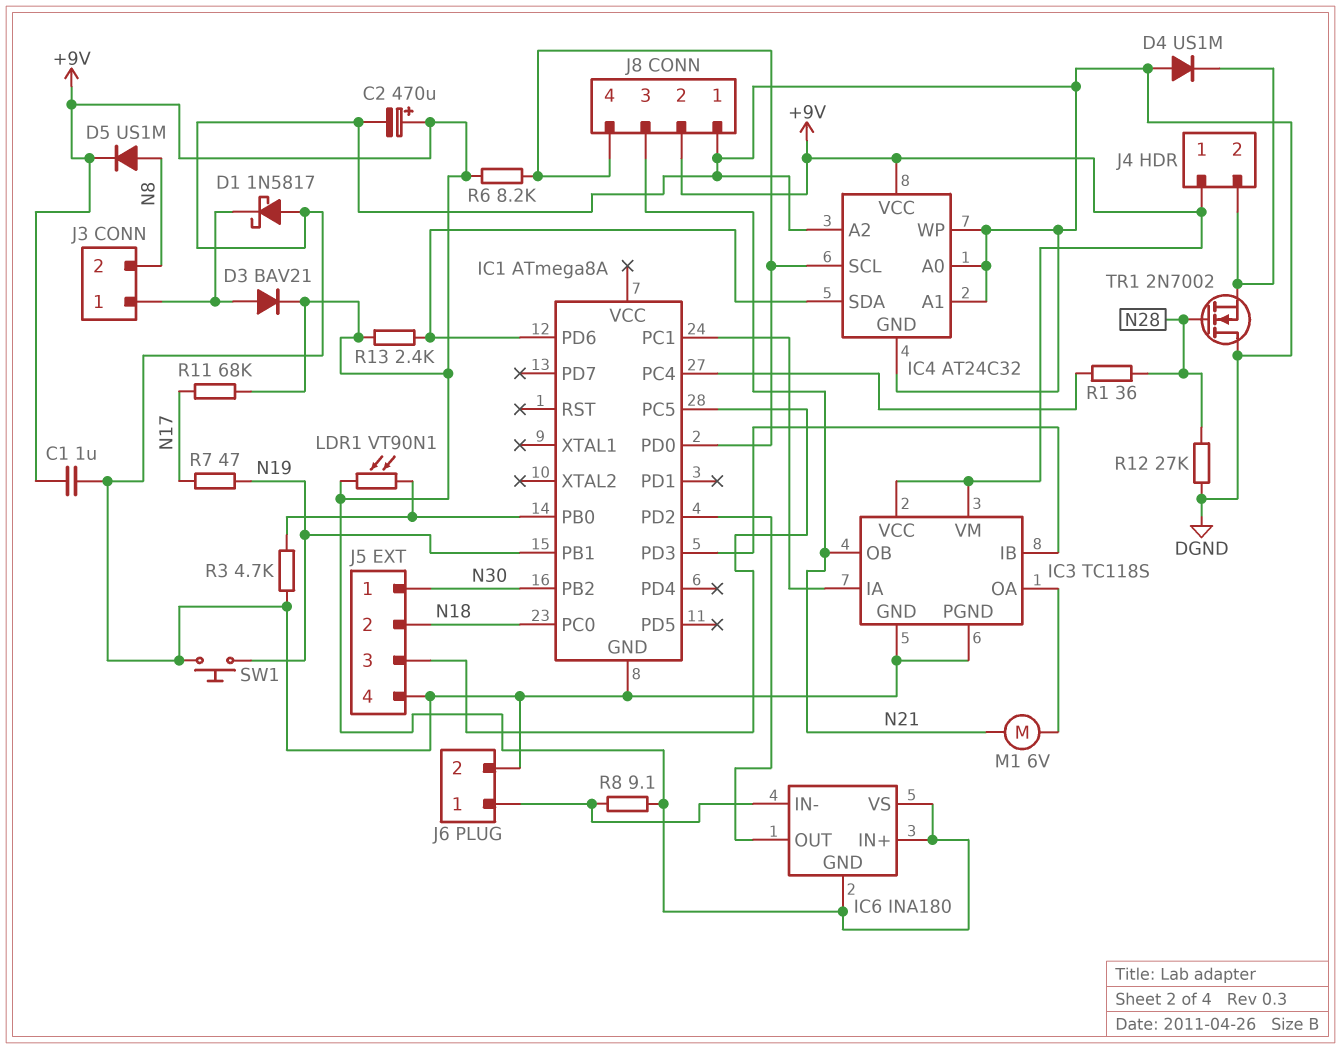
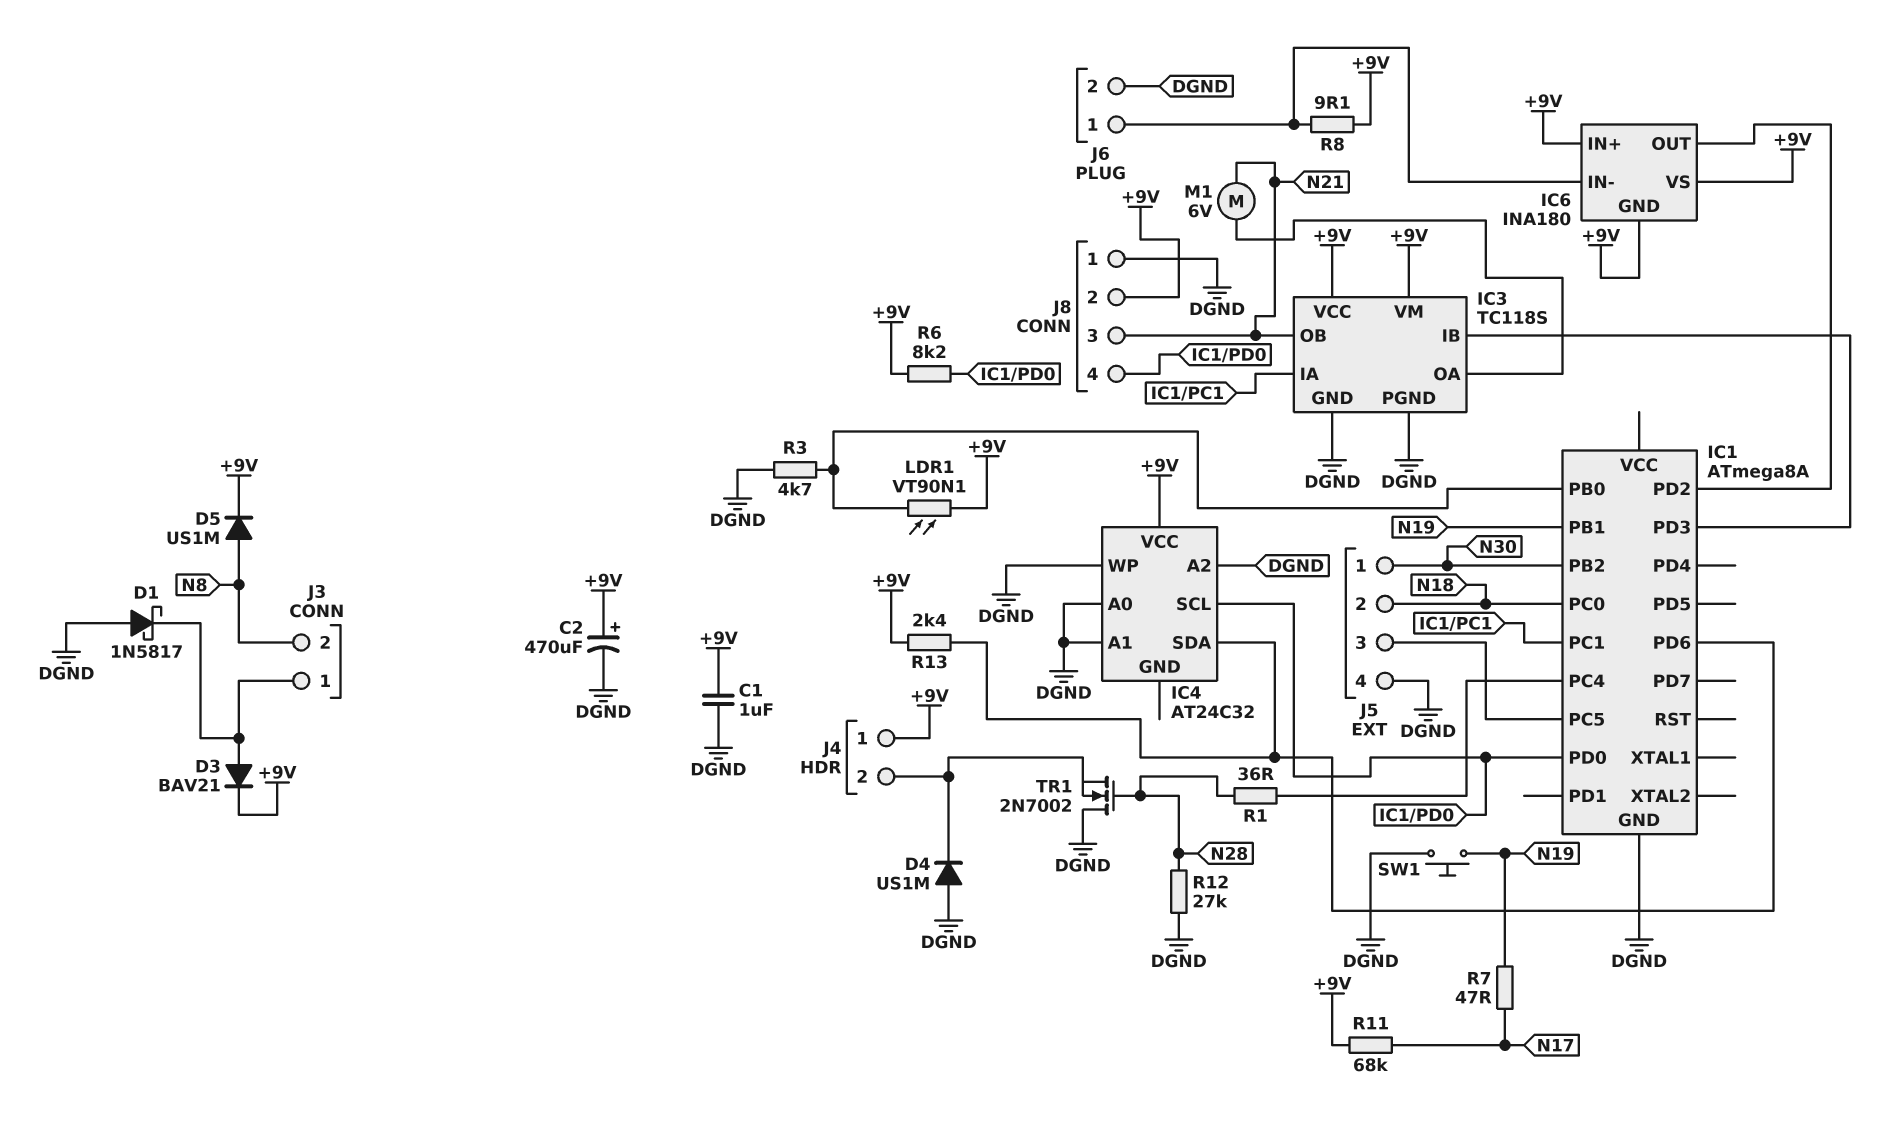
IC4 pin GND: DGND -> none

